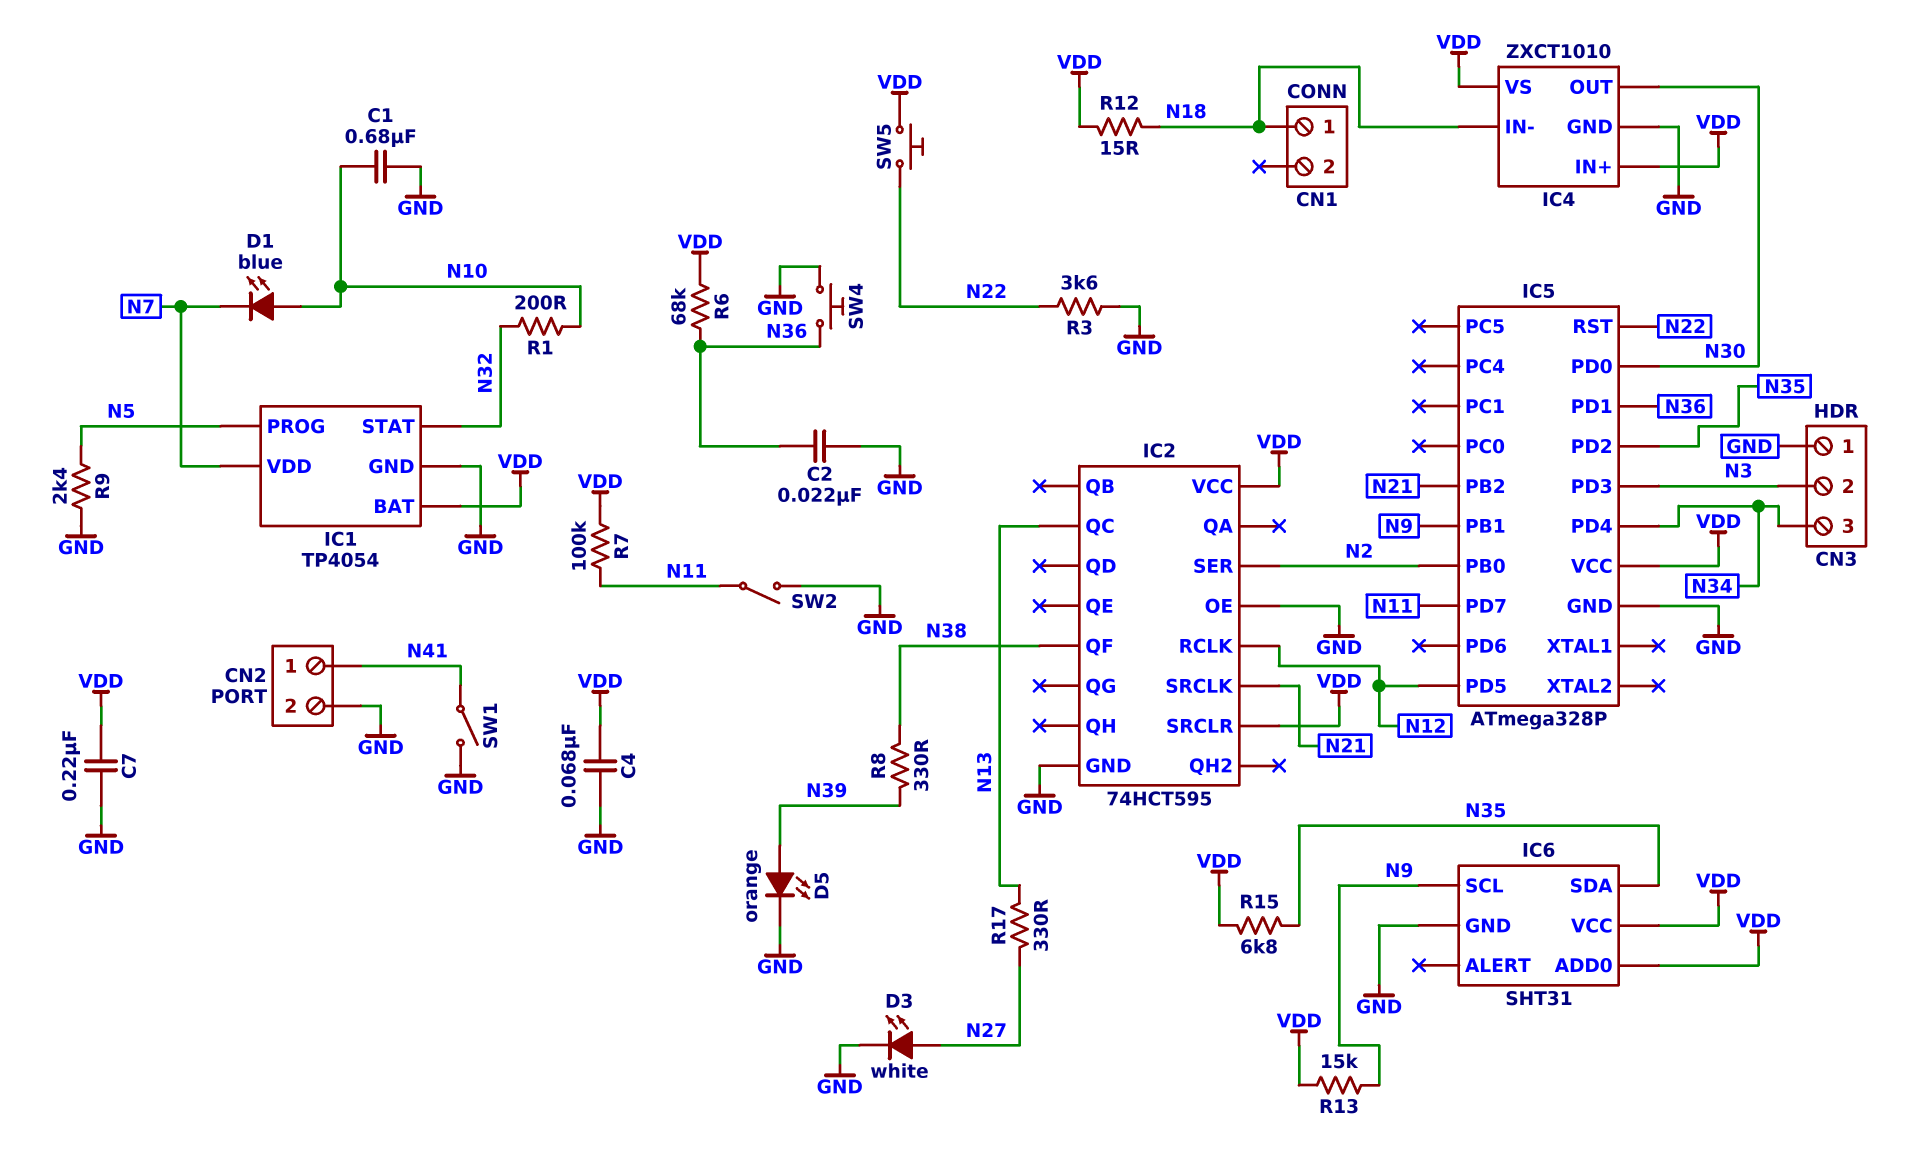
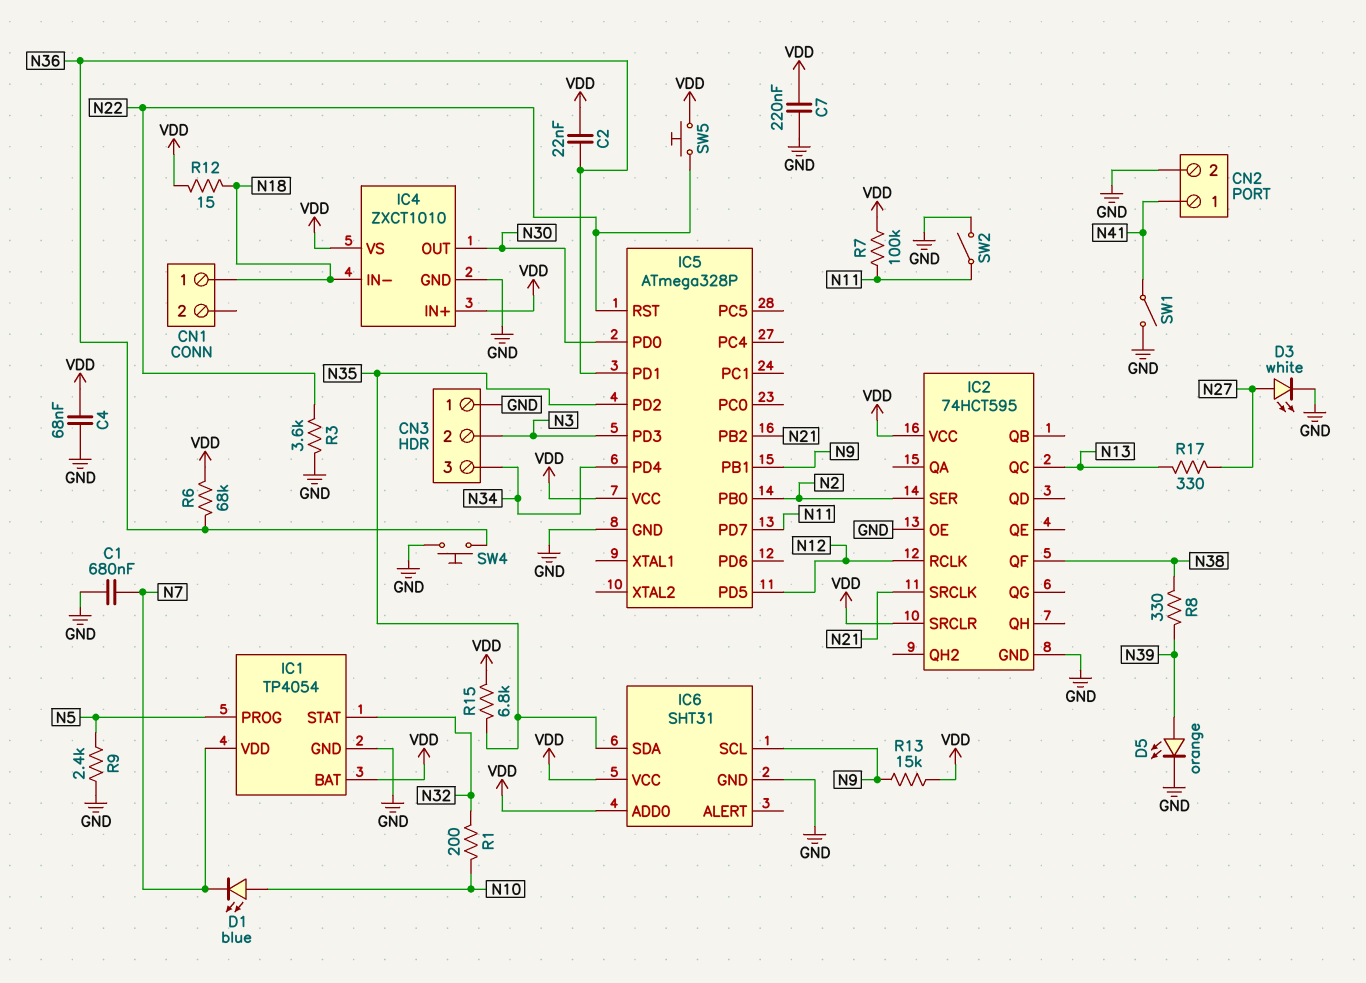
C1: 680nF (GND, N10) -> 680nF (GND, N7)
C2: 22nF (GND, N36) -> 22nF (N36, VDD)

